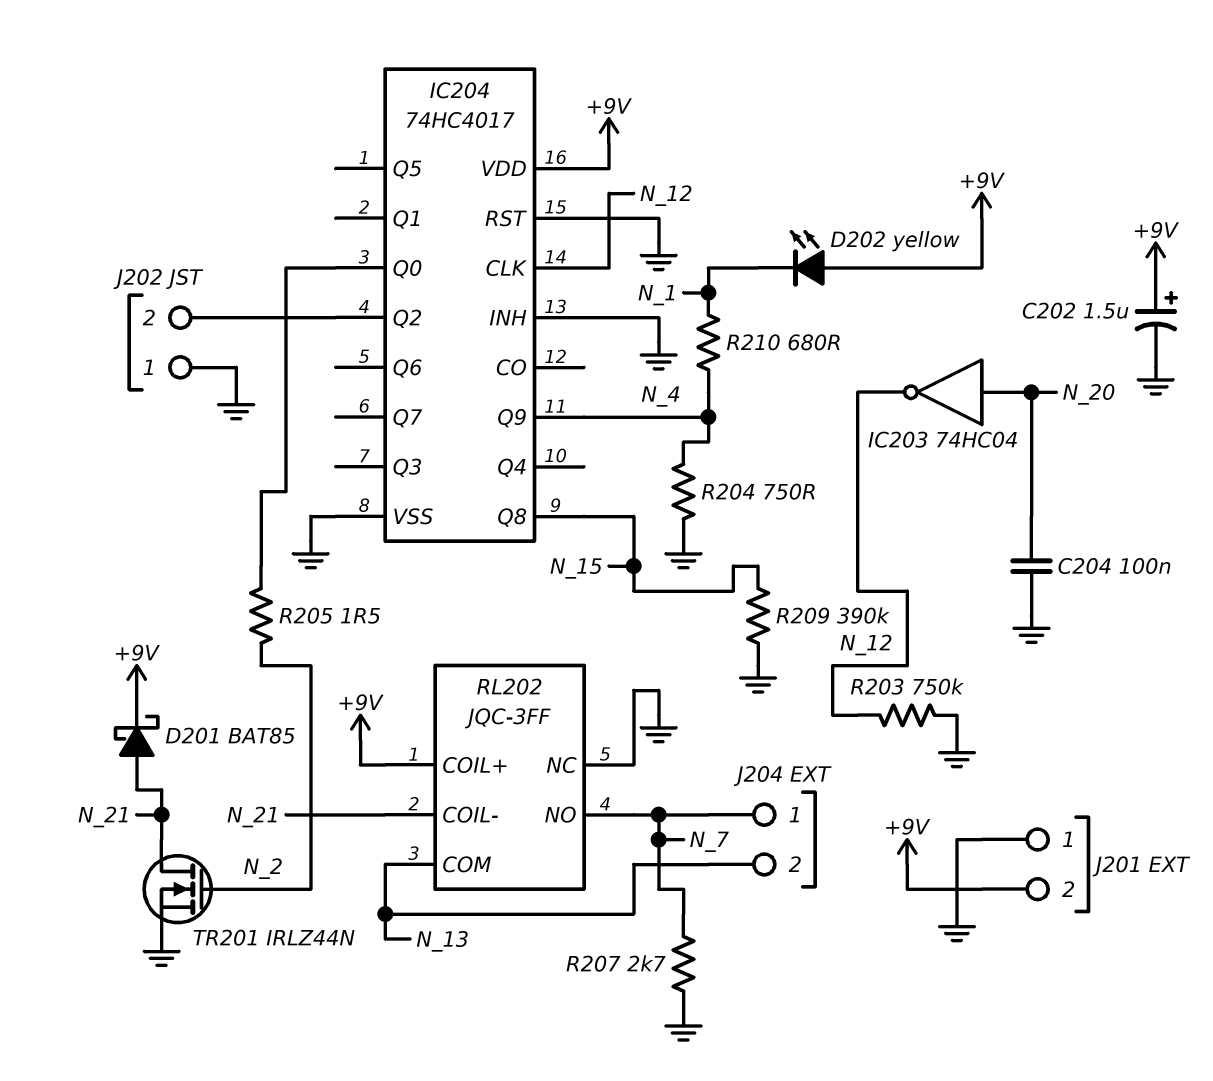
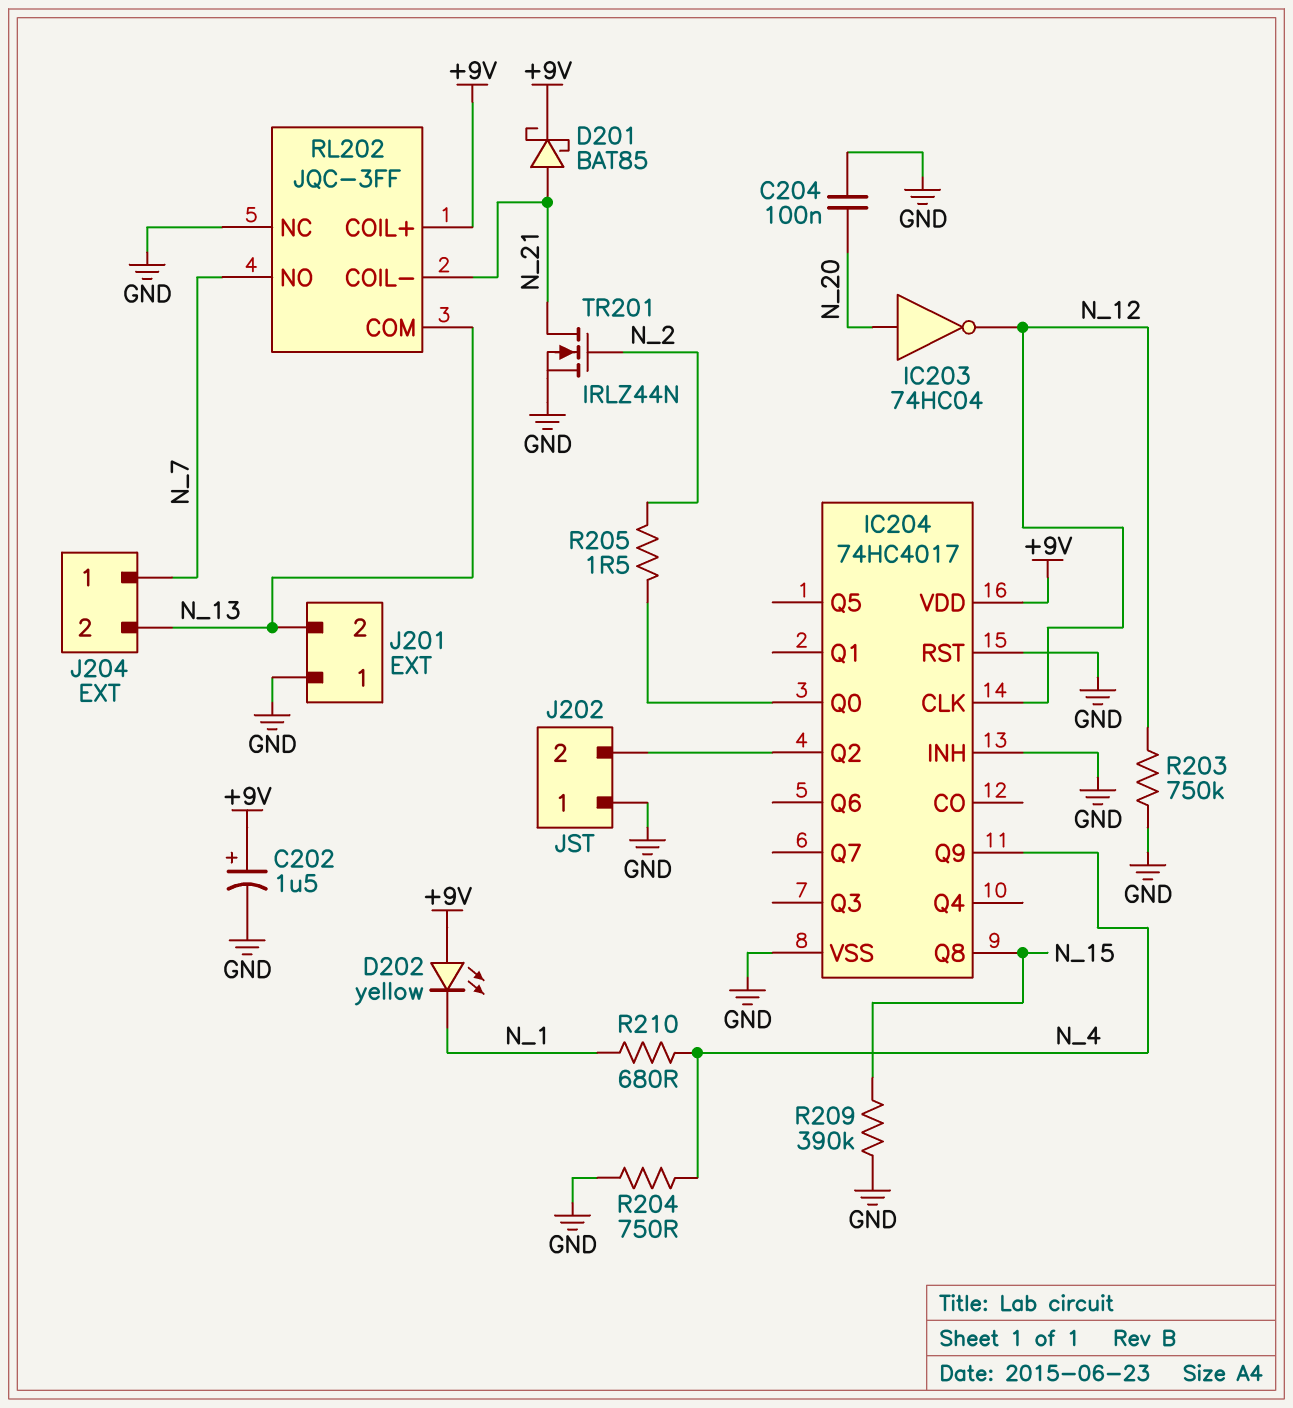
J201 pin 2: +9V -> N_13
R207: 2.7k (GND, N_7) -> none

